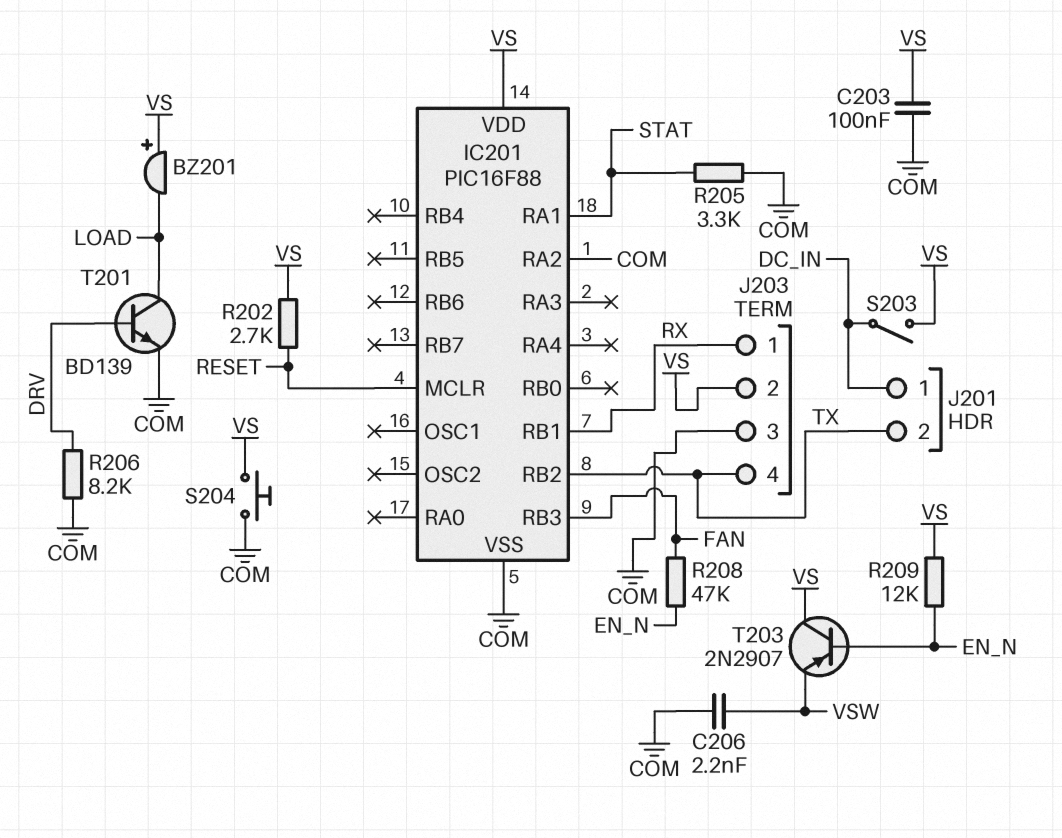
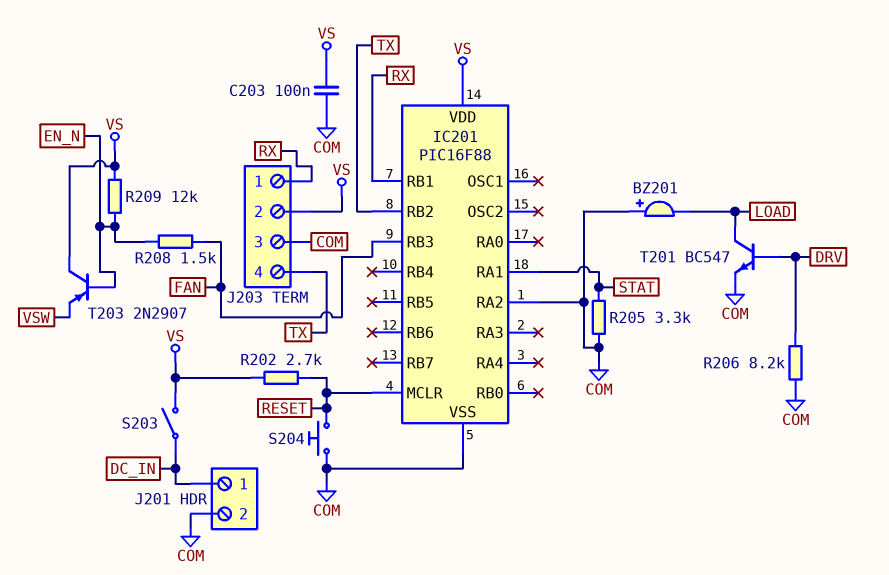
BZ201: buzzer (plus VS, minus LOAD) -> buzzer (plus COM, minus LOAD)
C206: 2.2nF (COM, VSW) -> none
J201 pin 2: TX -> COM
R208: 47k (EN_N, FAN) -> 1.5k (EN_N, FAN)
S204: button (COM, VS) -> button (COM, RESET)
T201: NPN BD139 (B DRV, C LOAD, E COM) -> NPN BC547 (B DRV, C LOAD, E COM)

